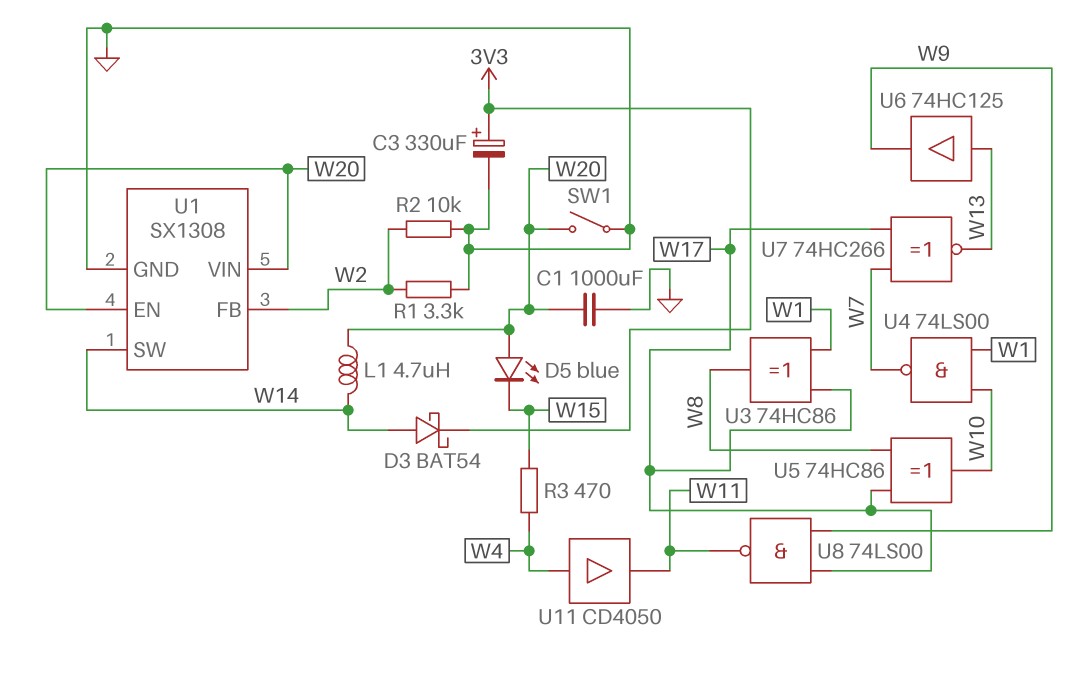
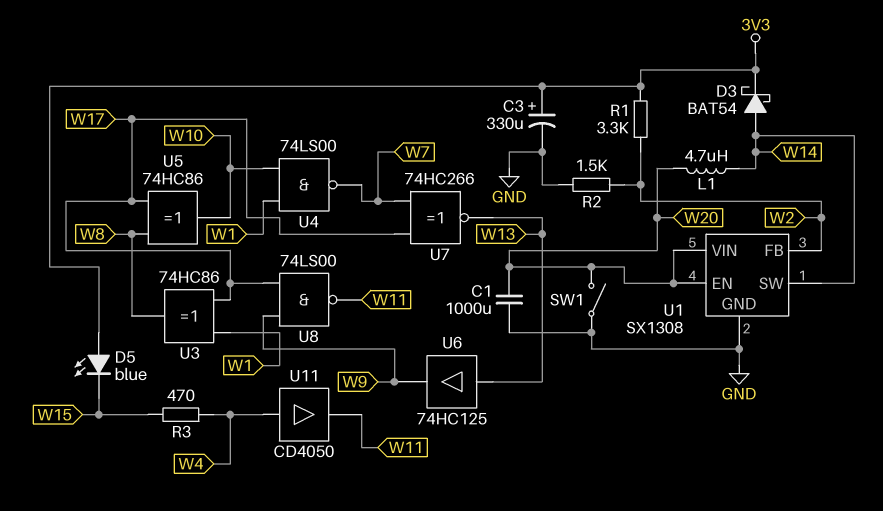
D5: LED blue (A W20, K W15) -> LED blue (A 3V3, K W15)
R1: 3.3k (GND, W2) -> 3.3k (3V3, W2)
R2: 10k (GND, W2) -> 1.5k (GND, W2)

